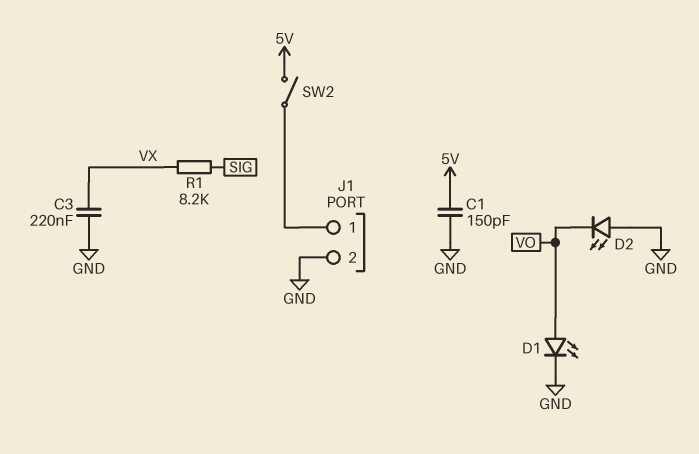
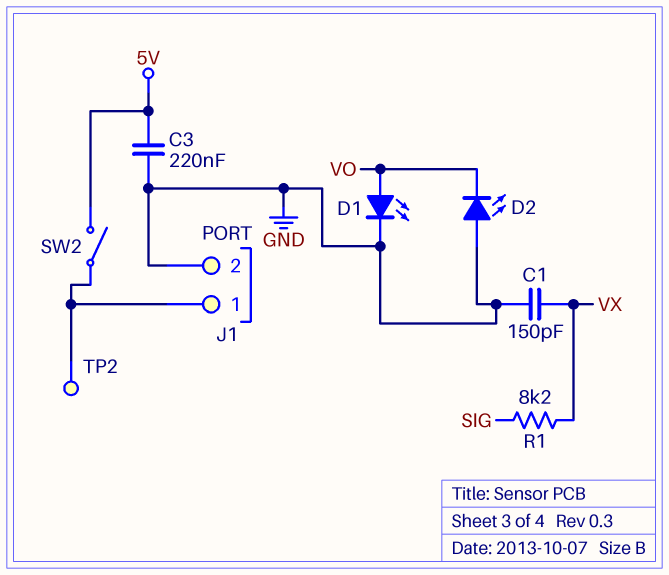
C1: 150pF (5V, GND) -> 150pF (GND, VX)
C3: 220nF (GND, VX) -> 220nF (5V, GND)
TP2: none -> test point (J1/1)

